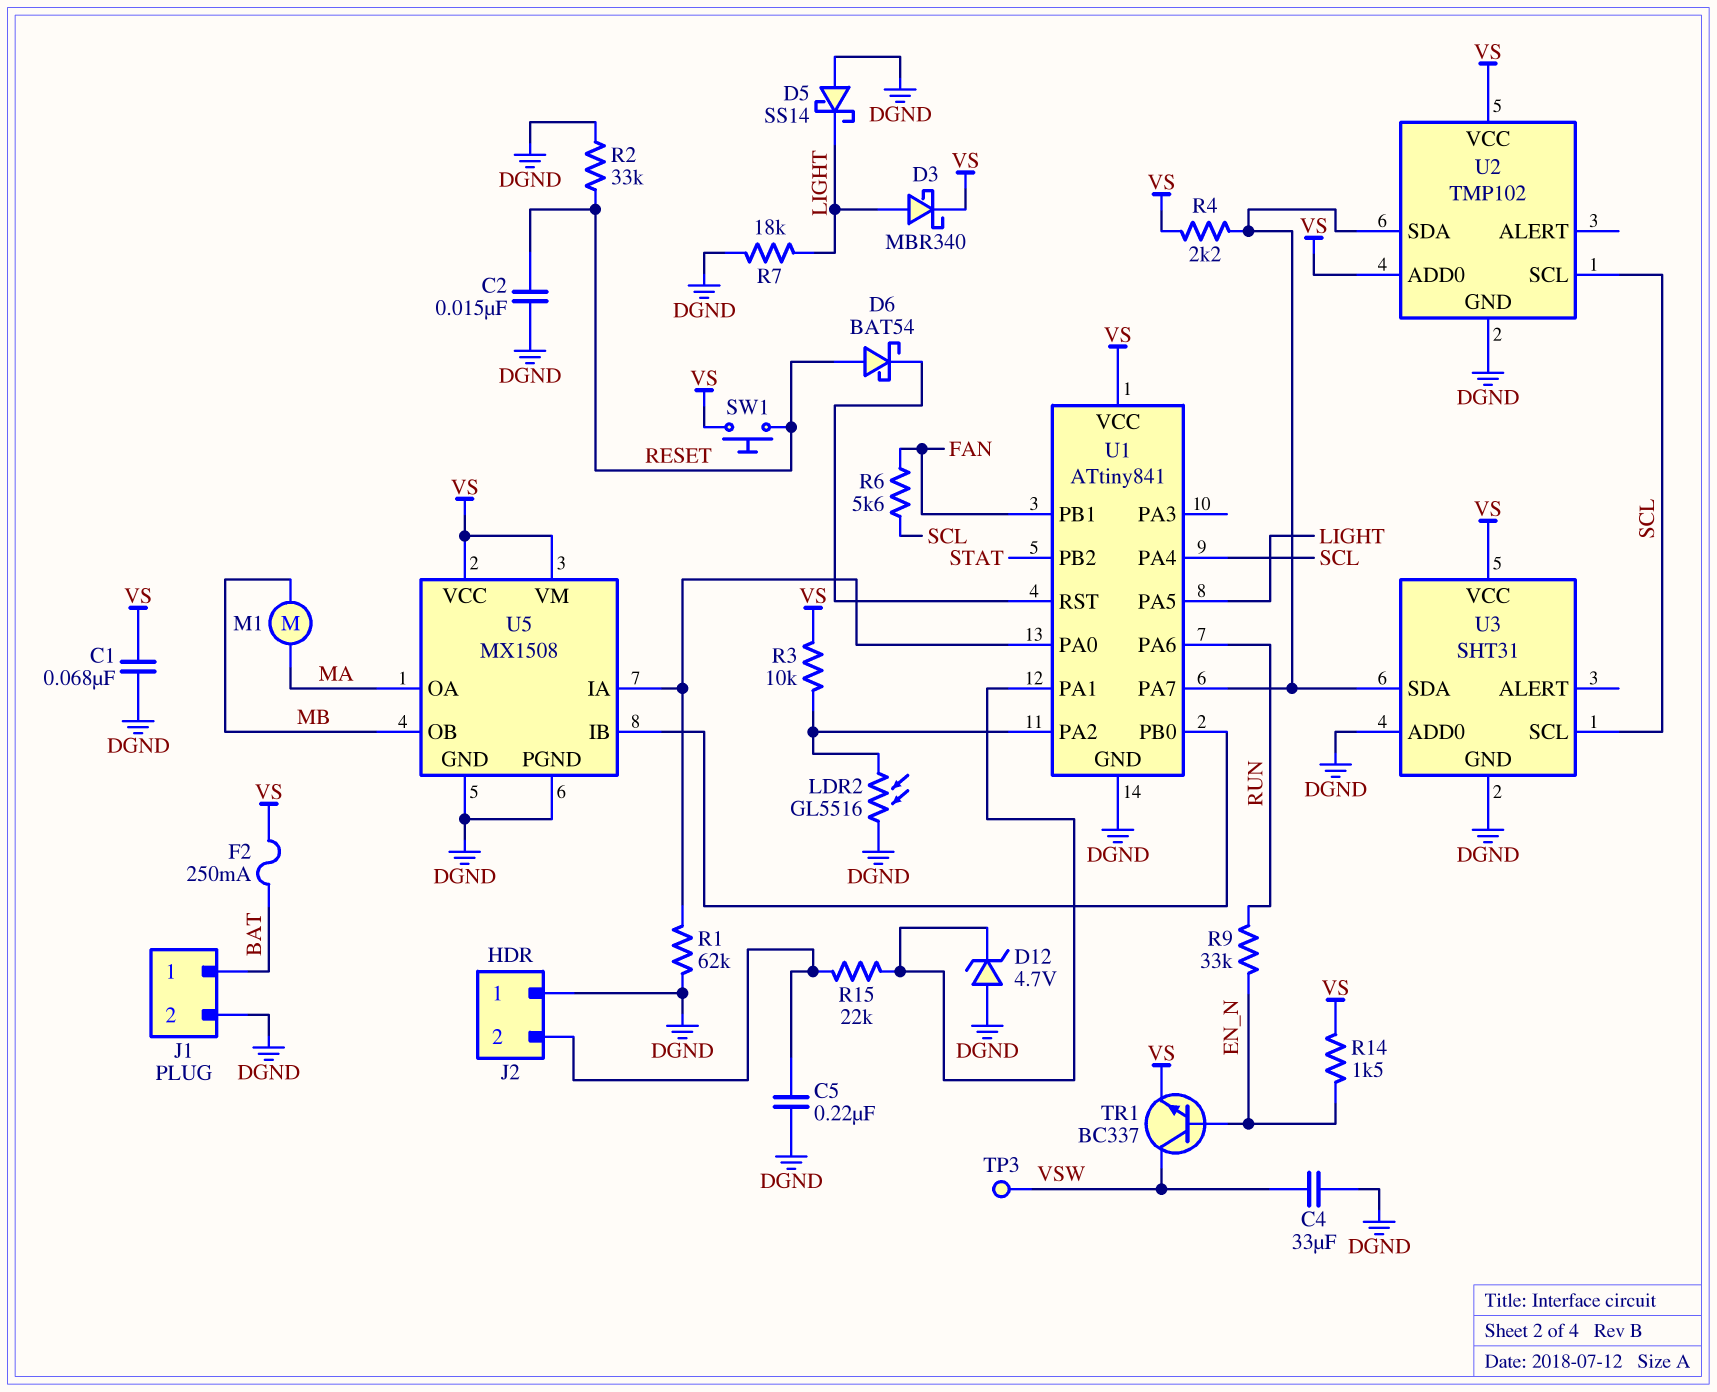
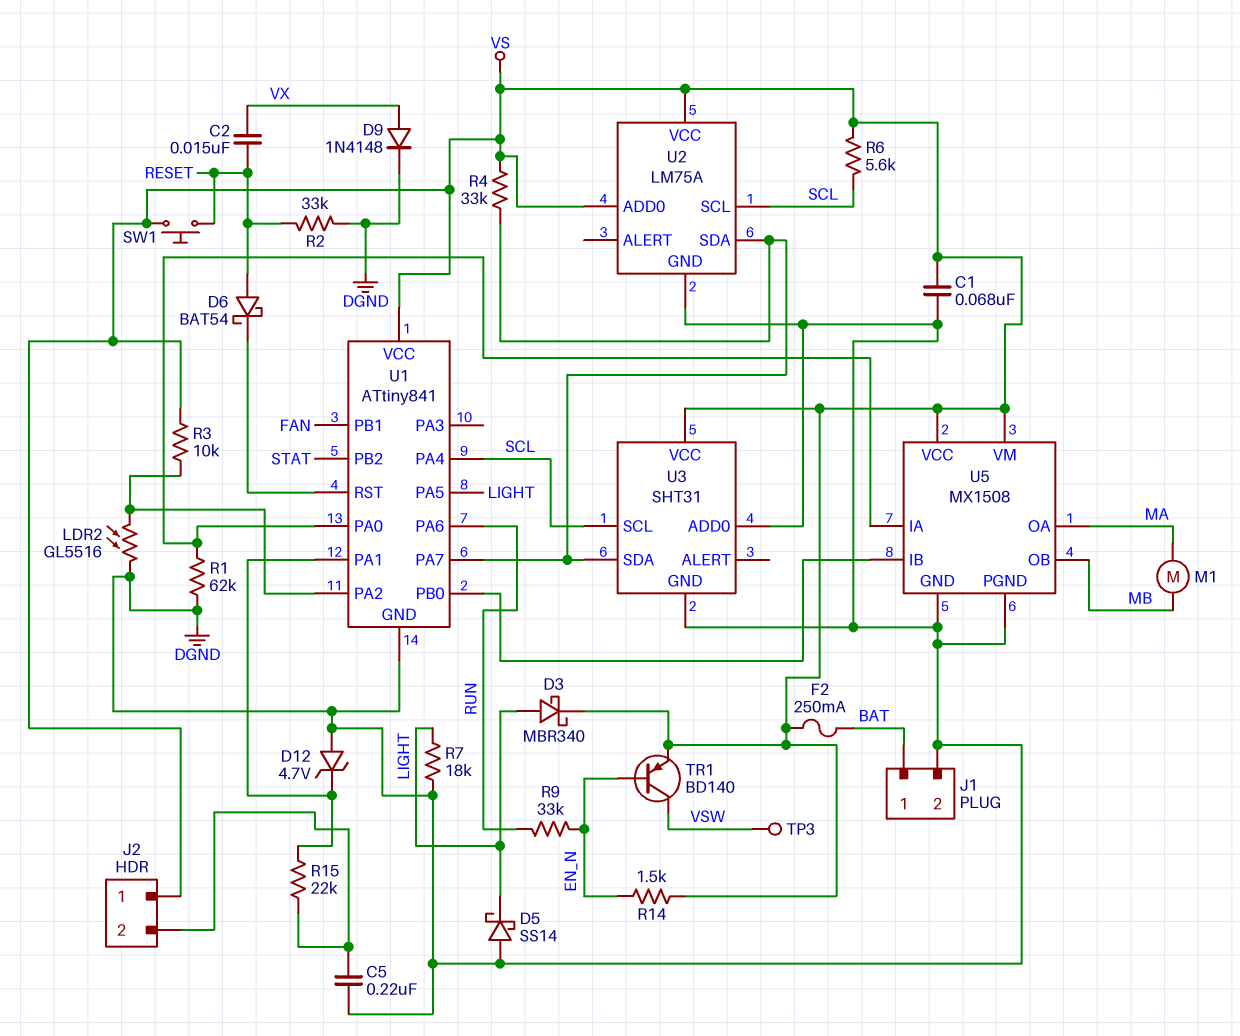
C2: 15nF (DGND, RESET) -> 15nF (RESET, VX)
C4: 33uF (DGND, VSW) -> none
D9: none -> diode 1N4148 (A VX, K DGND)
J2 pin 1: DGND -> VS
R4: 2.2k (U1/PA7, VS) -> 33k (U1/PA7, VS)
R6: 5.6k (FAN, SCL) -> 5.6k (SCL, VS)
TR1: NPN BC337 (B EN_N, C VSW, E VS) -> PNP BD140 (B EN_N, C VSW, E VS)
U2: TMP102 -> LM75A

